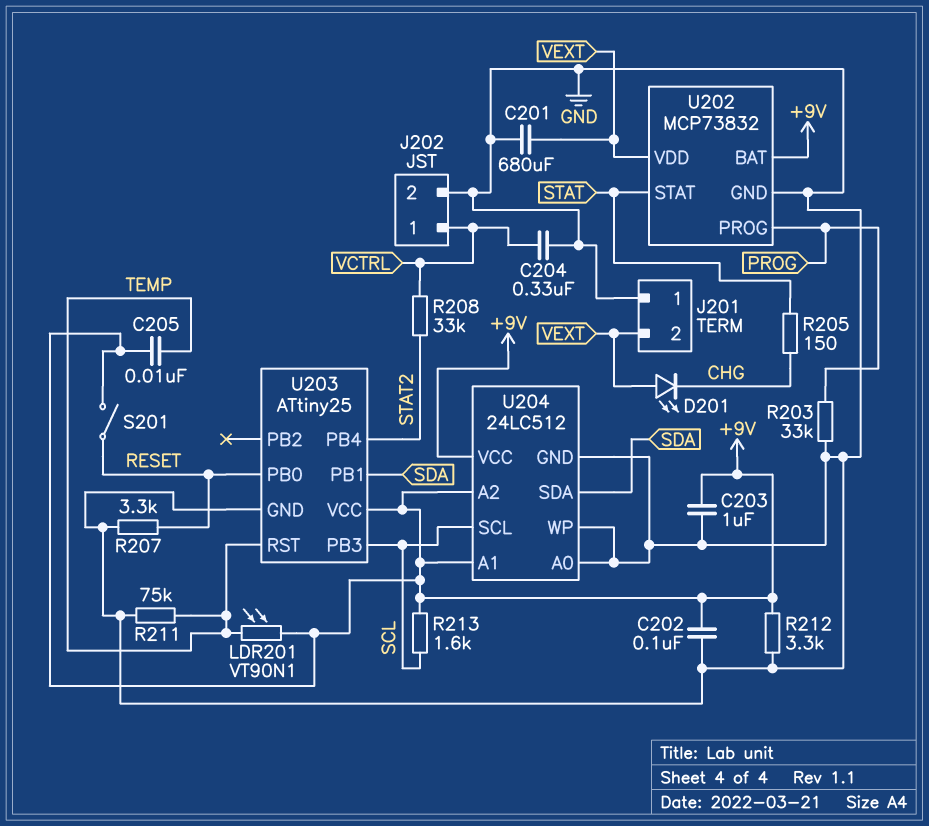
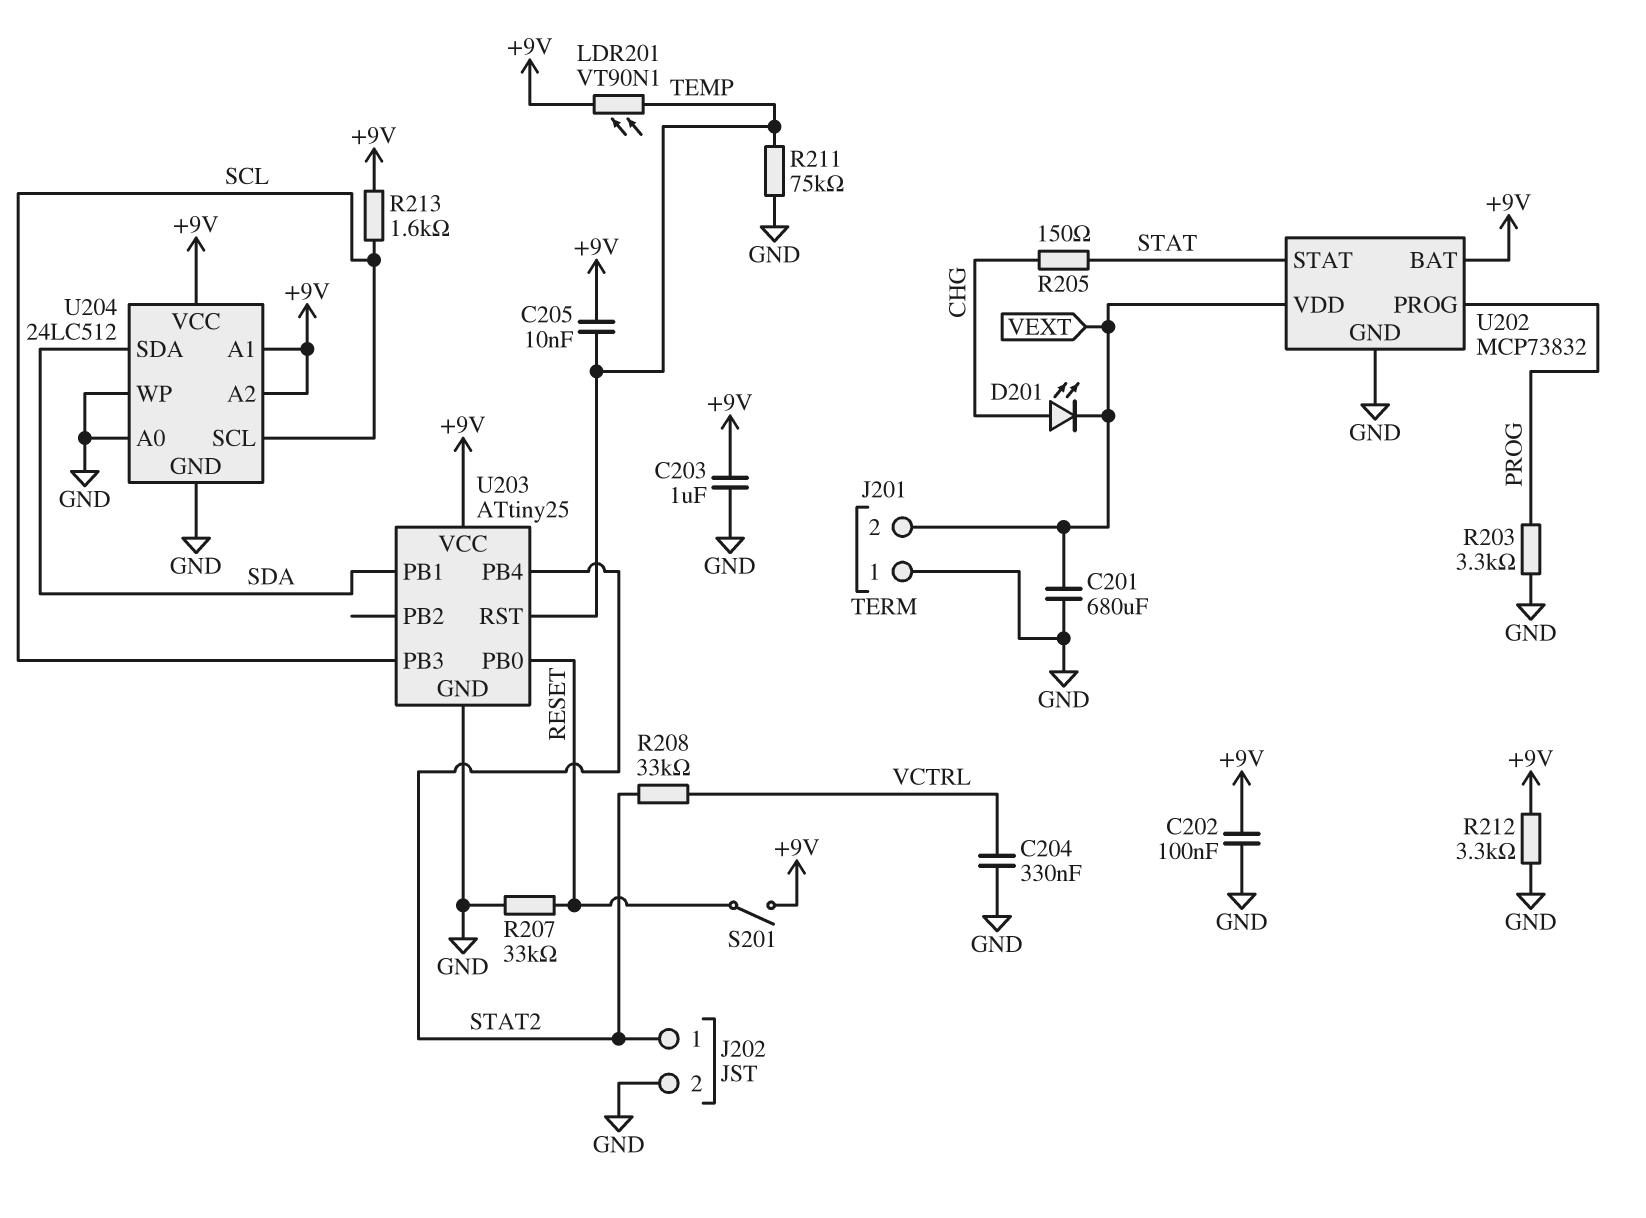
D201: LED (A VEXT, K CHG) -> LED (A CHG, K VEXT)
J202 pin 1: VCTRL -> STAT2
R203: 33k (GND, PROG) -> 3.3k (GND, PROG)
R207: 3.3k (GND, RESET) -> 33k (GND, RESET)

